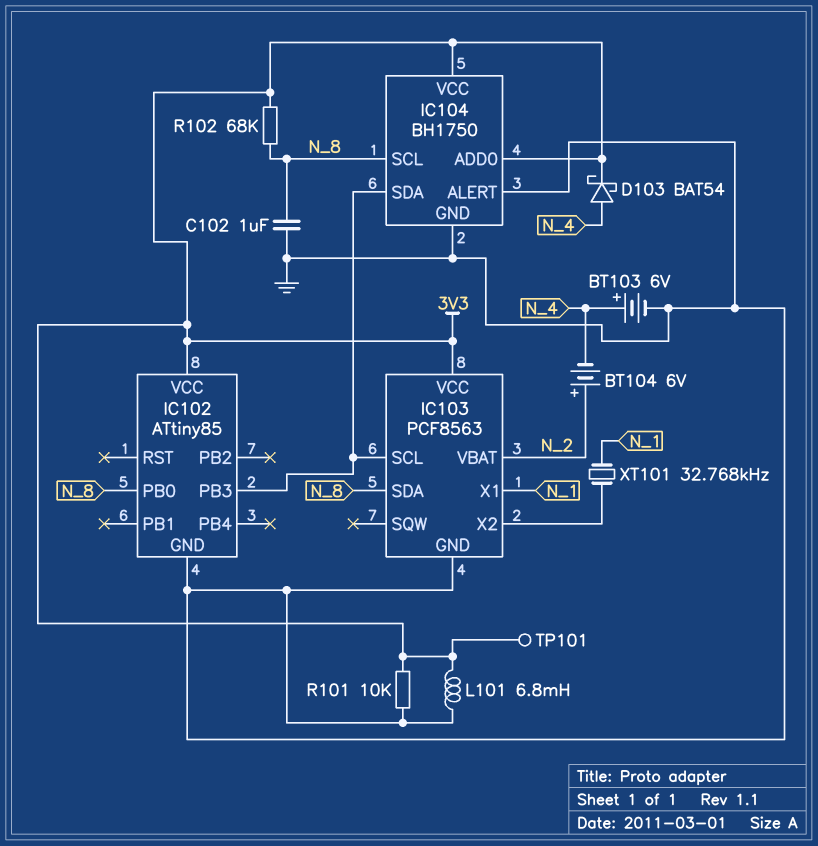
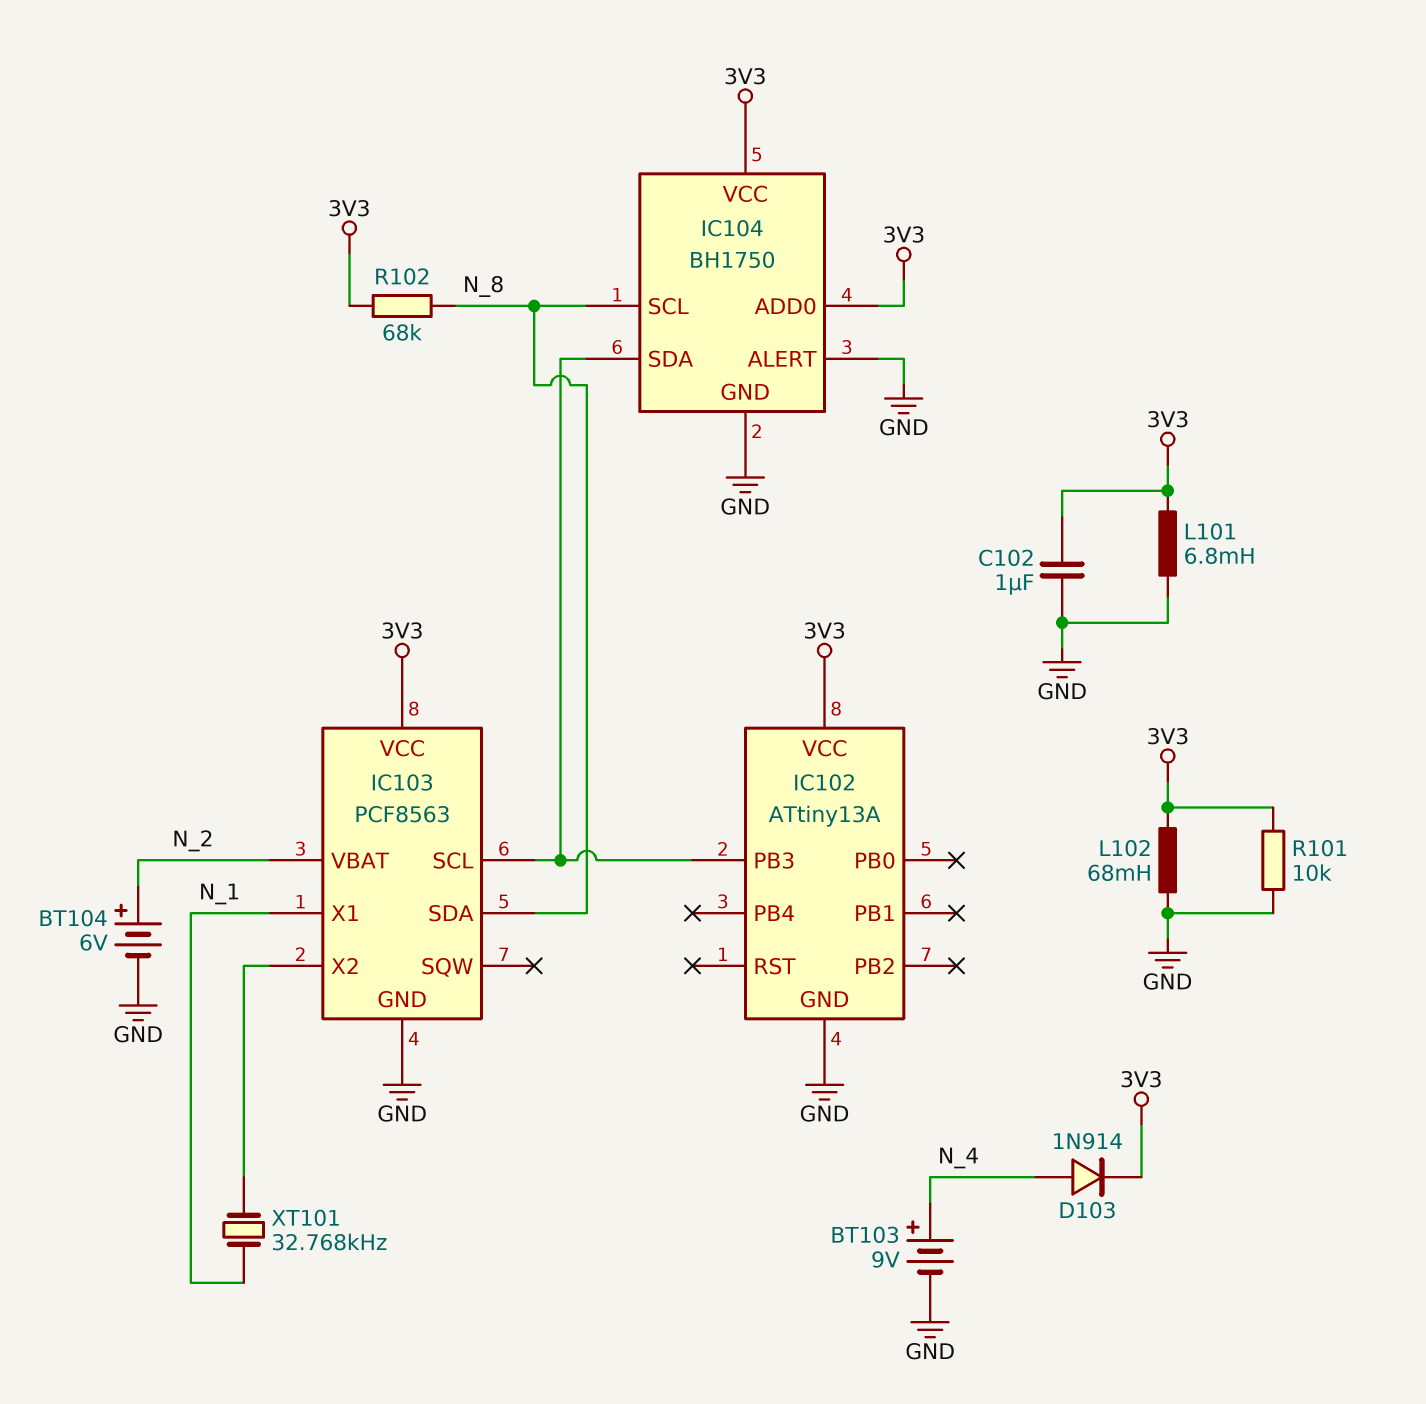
BT103: 6V (plus N_4, minus GND) -> 9V (plus N_4, minus GND)
BT104: 6V (plus N_2, minus N_4) -> 6V (plus N_2, minus GND)
C102: 1uF (GND, N_8) -> 1uF (3V3, GND)
D103: schottky BAT54 (A N_4, K 3V3) -> diode 1N914 (A N_4, K 3V3)
IC102: ATtiny85 -> ATtiny13A
IC102 pin PB0: N_8 -> none
L102: none -> 68mH (3V3, GND)
TP101: test point (3V3) -> none

